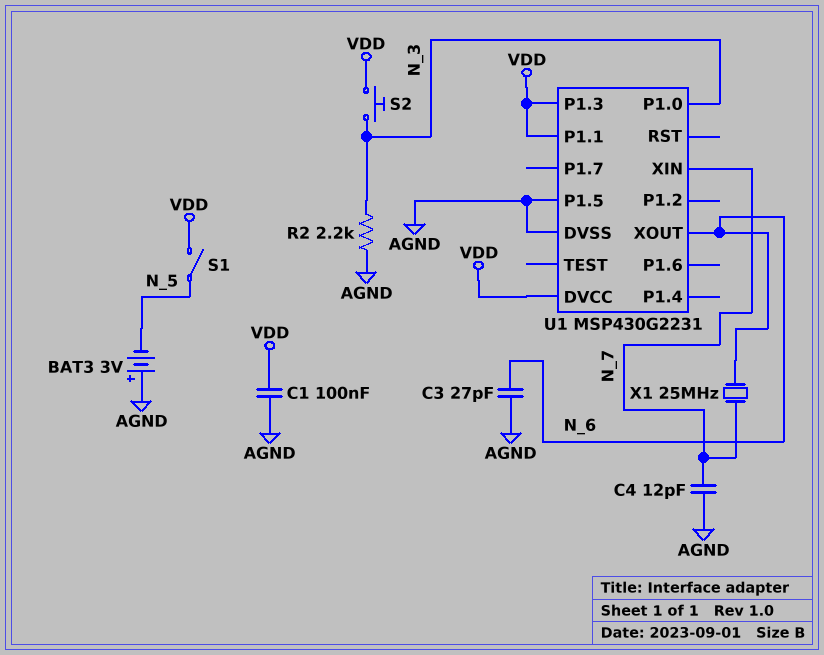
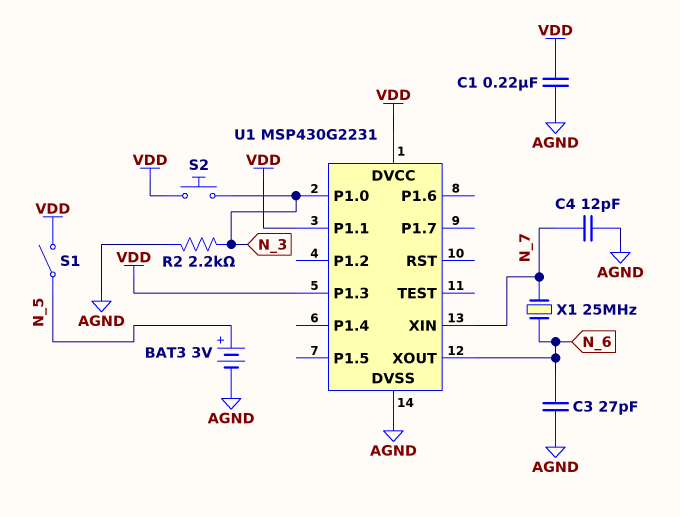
BAT3: 3V (plus AGND, minus N_5) -> 3V (plus N_5, minus AGND)
C1: 100nF (AGND, VDD) -> 220nF (AGND, VDD)
U1 pin P1.5: AGND -> none

